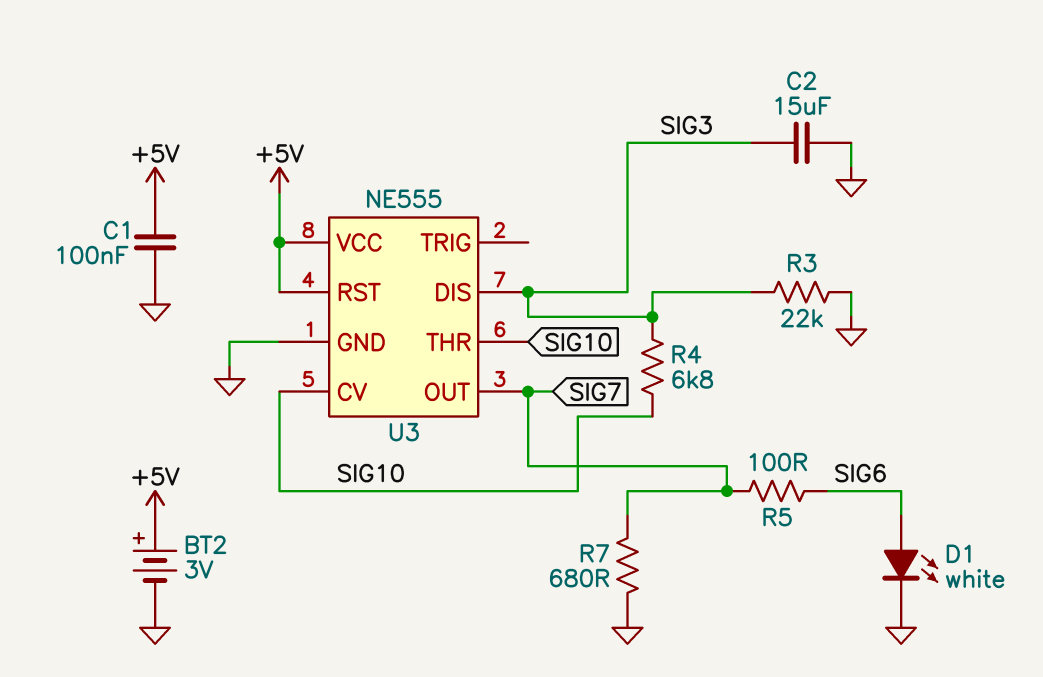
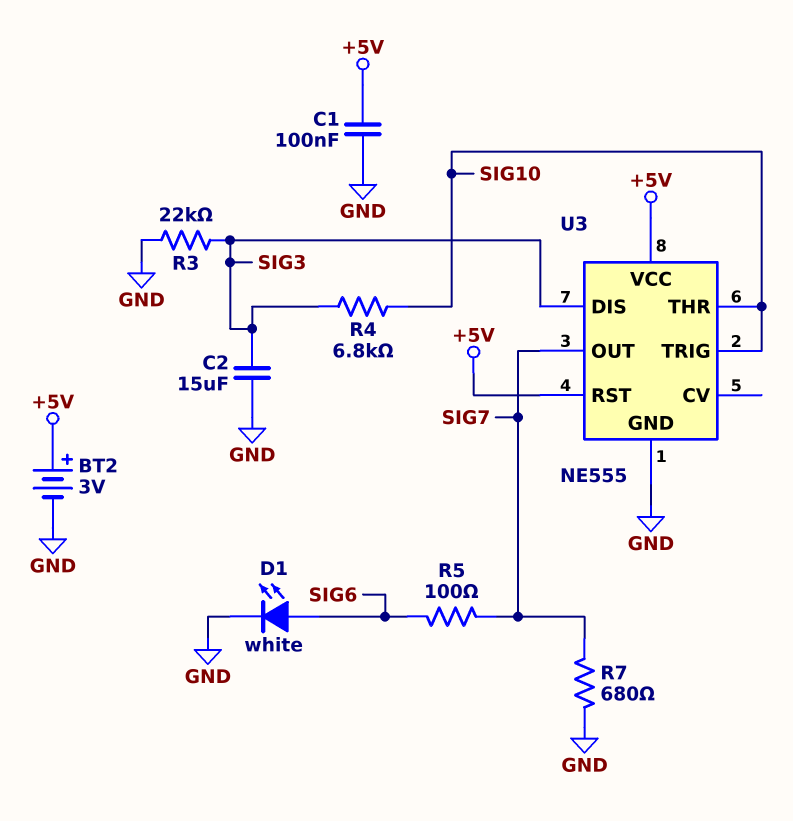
U3 pin CV: SIG10 -> none
U3 pin TRIG: none -> SIG10

